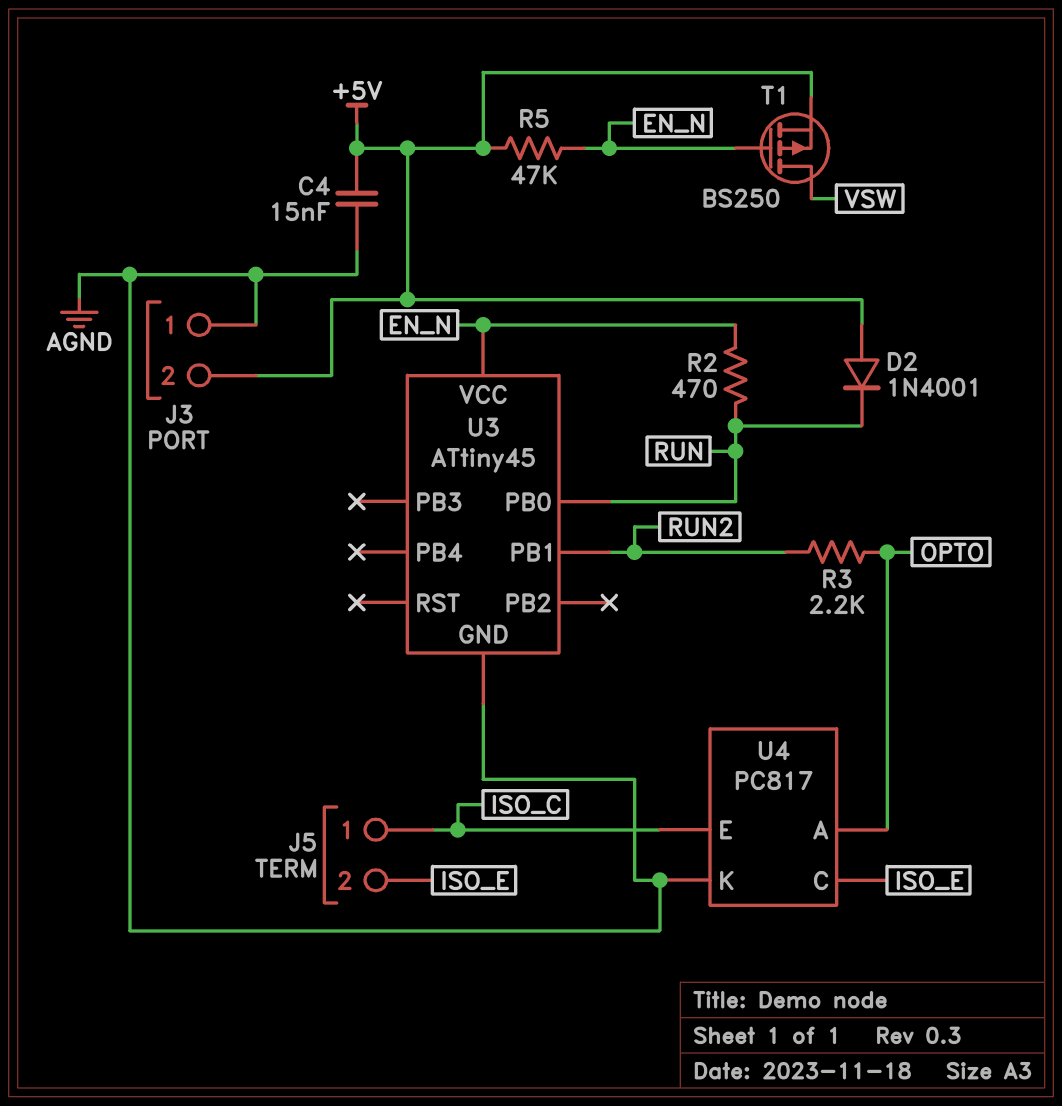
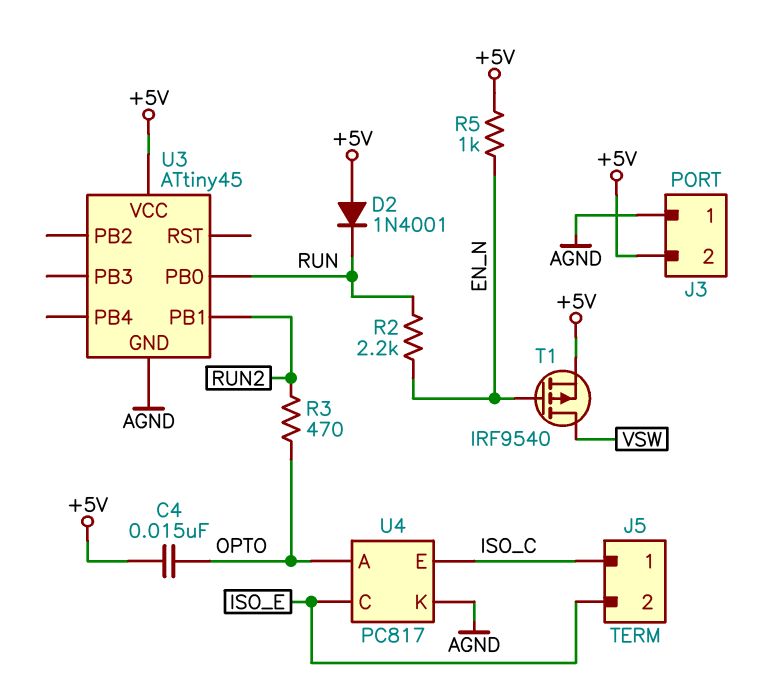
C4: 15nF (+5V, AGND) -> 15nF (+5V, OPTO)
R2: 470 (EN_N, RUN) -> 2.2k (EN_N, RUN)
R3: 2.2k (OPTO, RUN2) -> 470 (OPTO, RUN2)
R5: 47k (+5V, EN_N) -> 1k (+5V, EN_N)
T1: PMOS BS250 (G EN_N, D VSW, S +5V) -> PMOS IRF9540 (G EN_N, D VSW, S +5V)
U3 pin VCC: EN_N -> +5V

